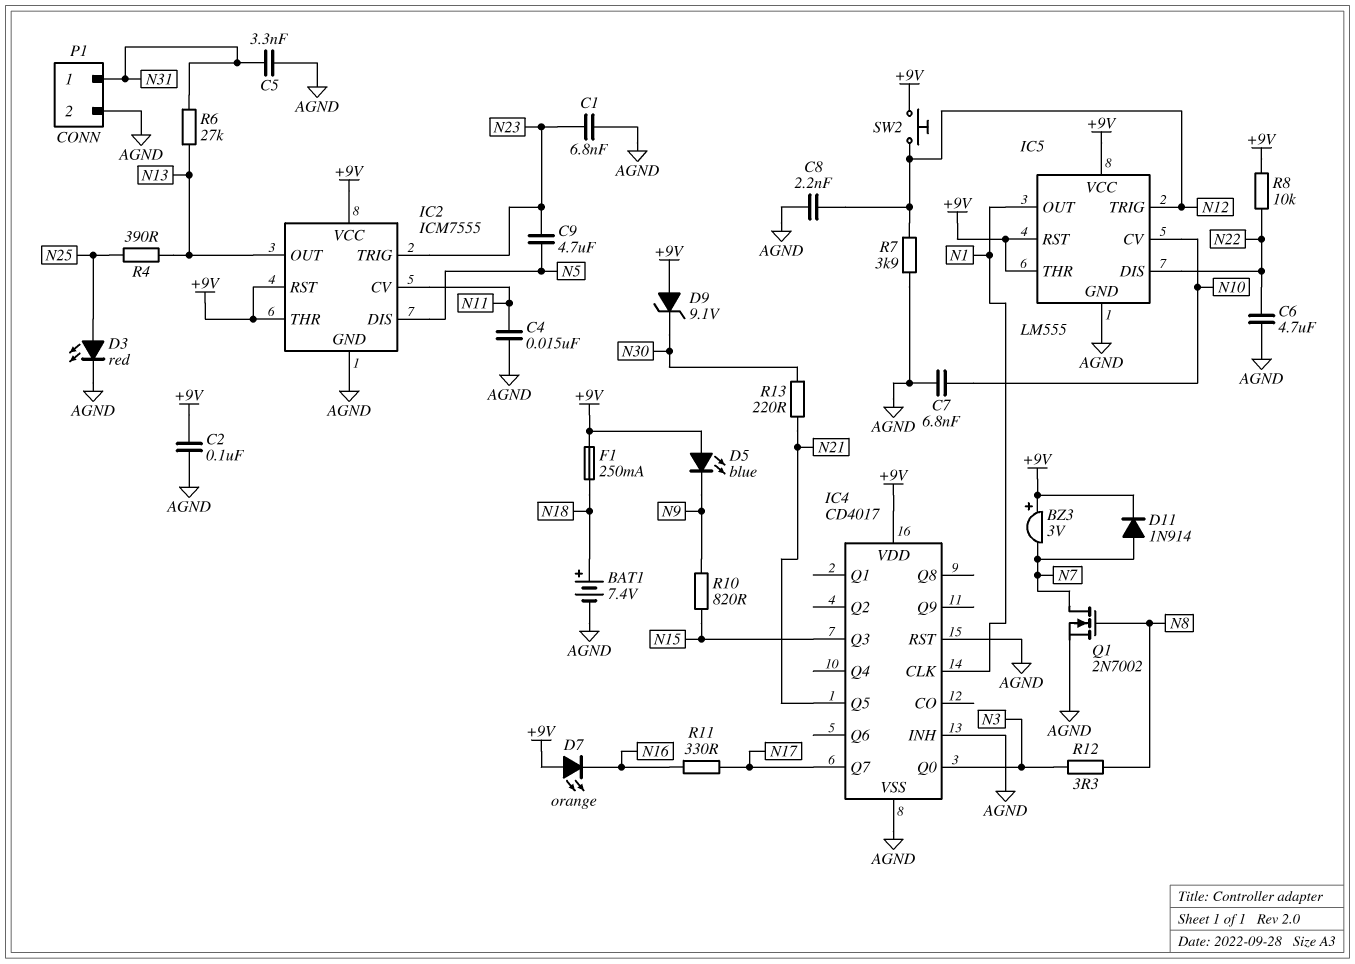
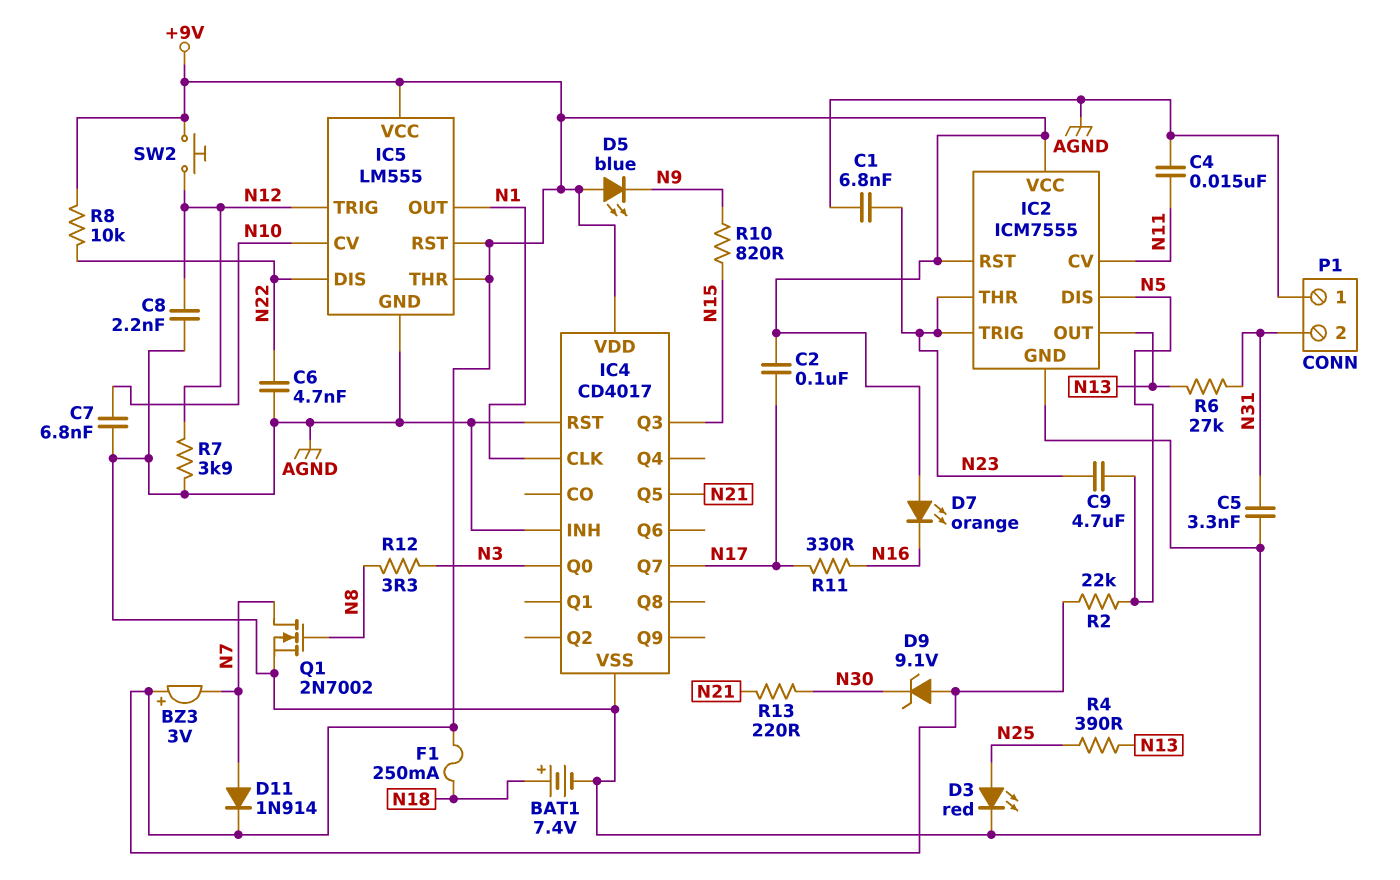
C2: 100nF (+9V, AGND) -> 100nF (+9V, N17)
C6: 4.7uF (AGND, N22) -> 4.7nF (AGND, N22)
IC2 pin THR: +9V -> N23
P1 pin 1: N31 -> AGND
P1 pin 2: AGND -> N31
R2: none -> 22k (+9V, N5)

